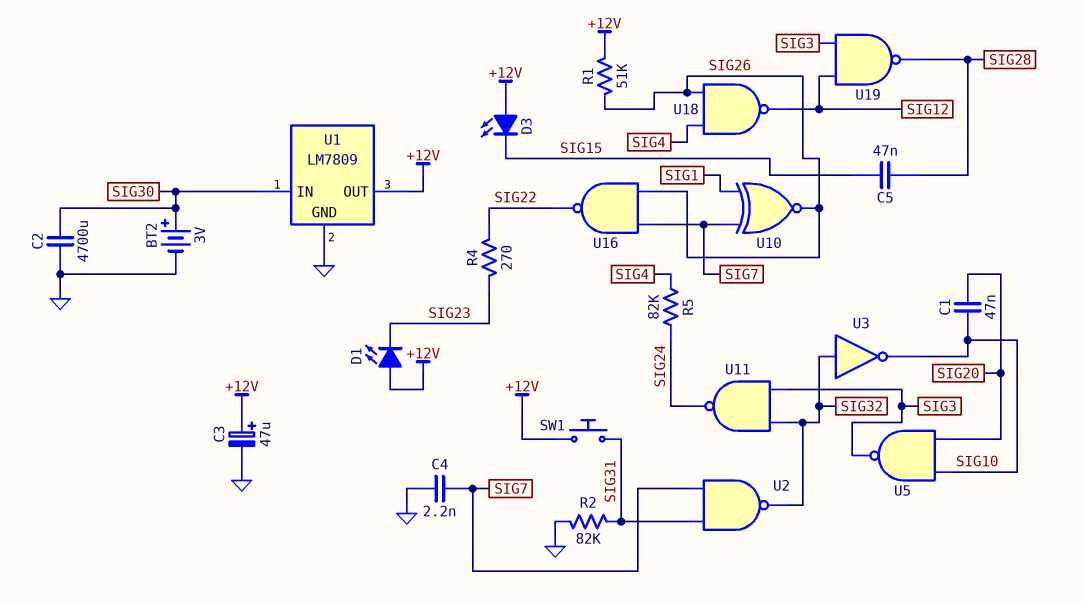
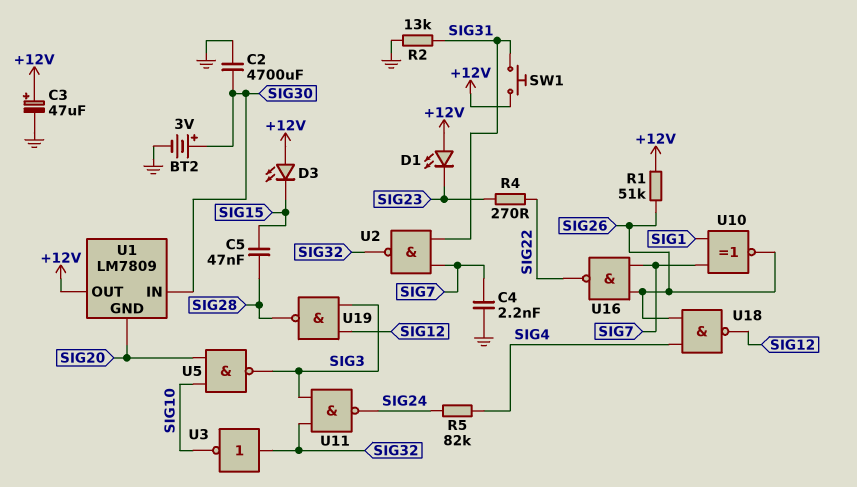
C1: 47nF (SIG10, SIG20) -> none
R2: 82k (GND, SIG31) -> 13k (GND, SIG31)
U1 pin GND: GND -> SIG20

